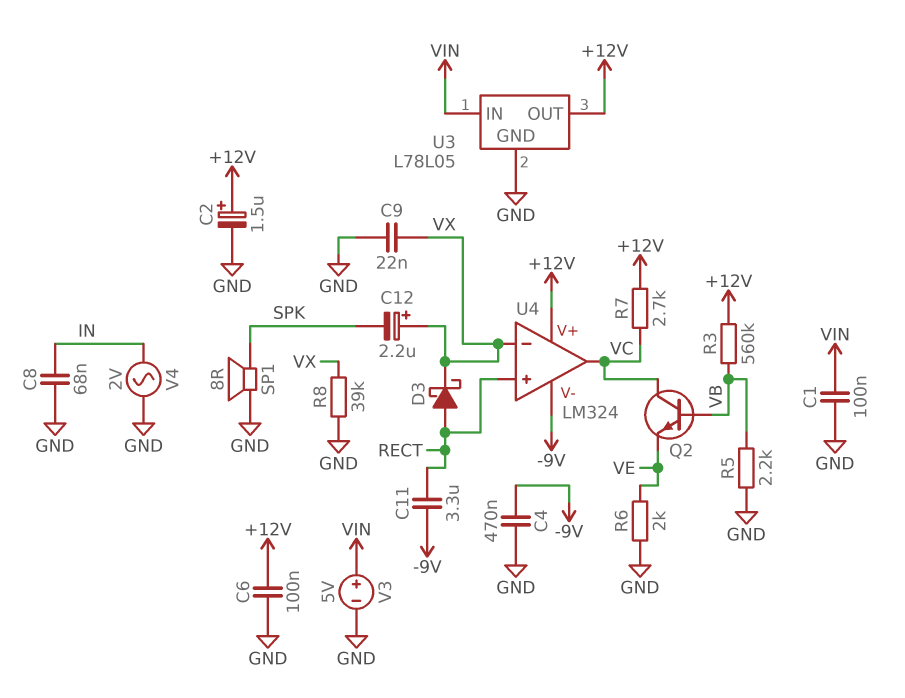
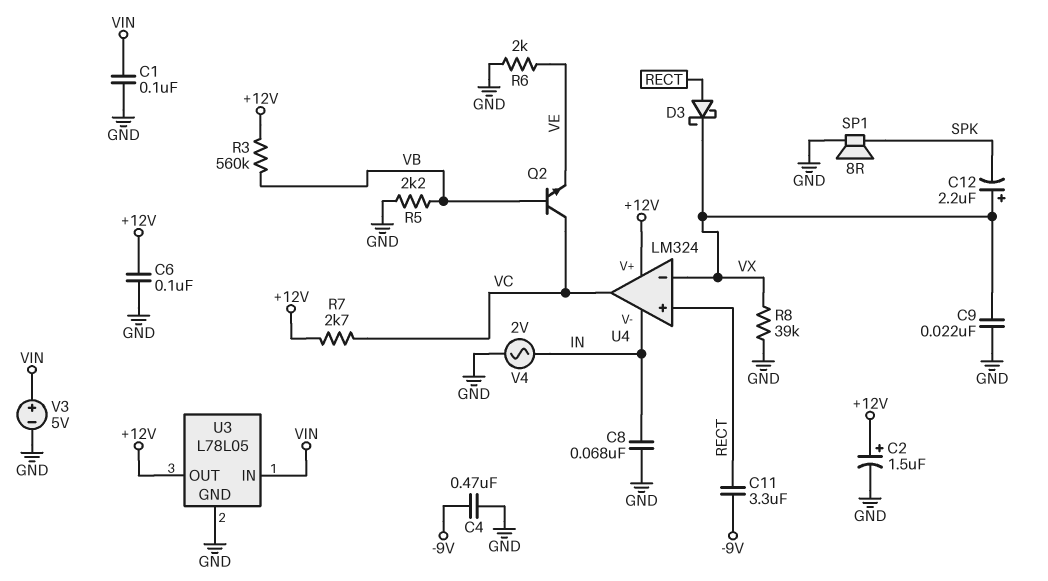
U4 pin V-: -9V -> IN

